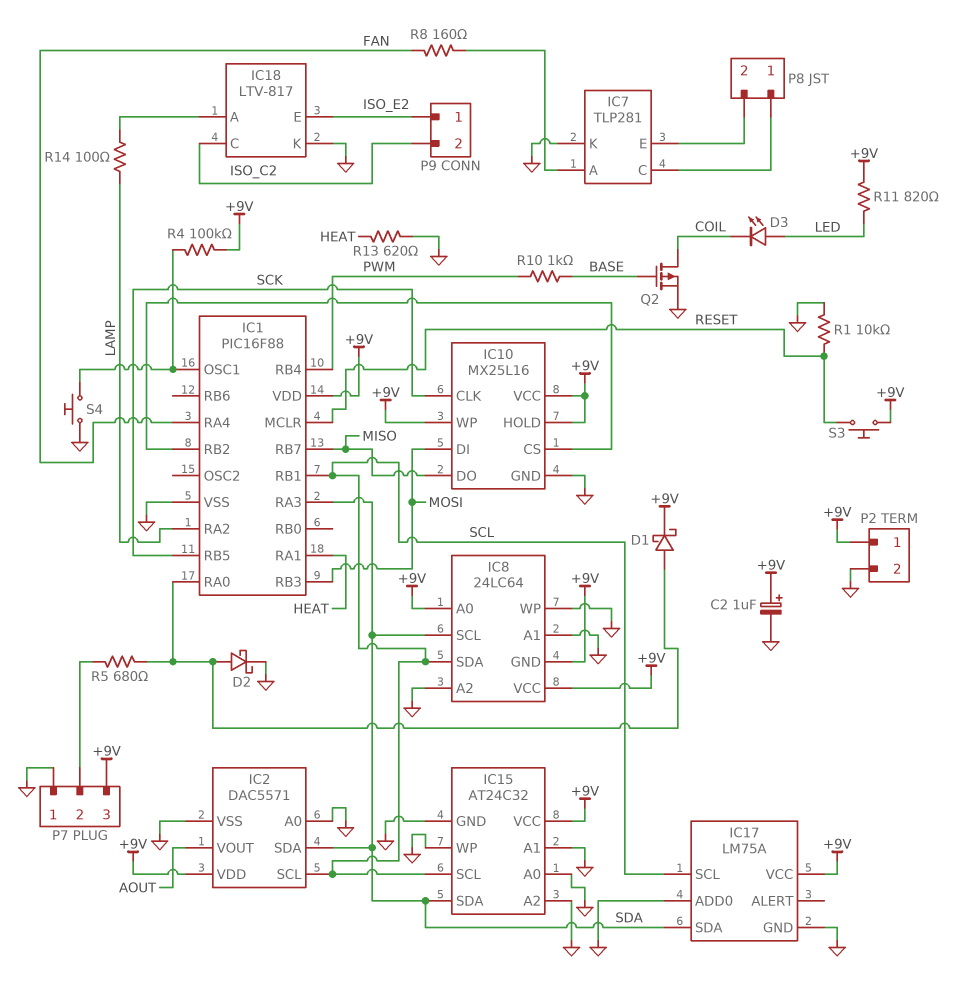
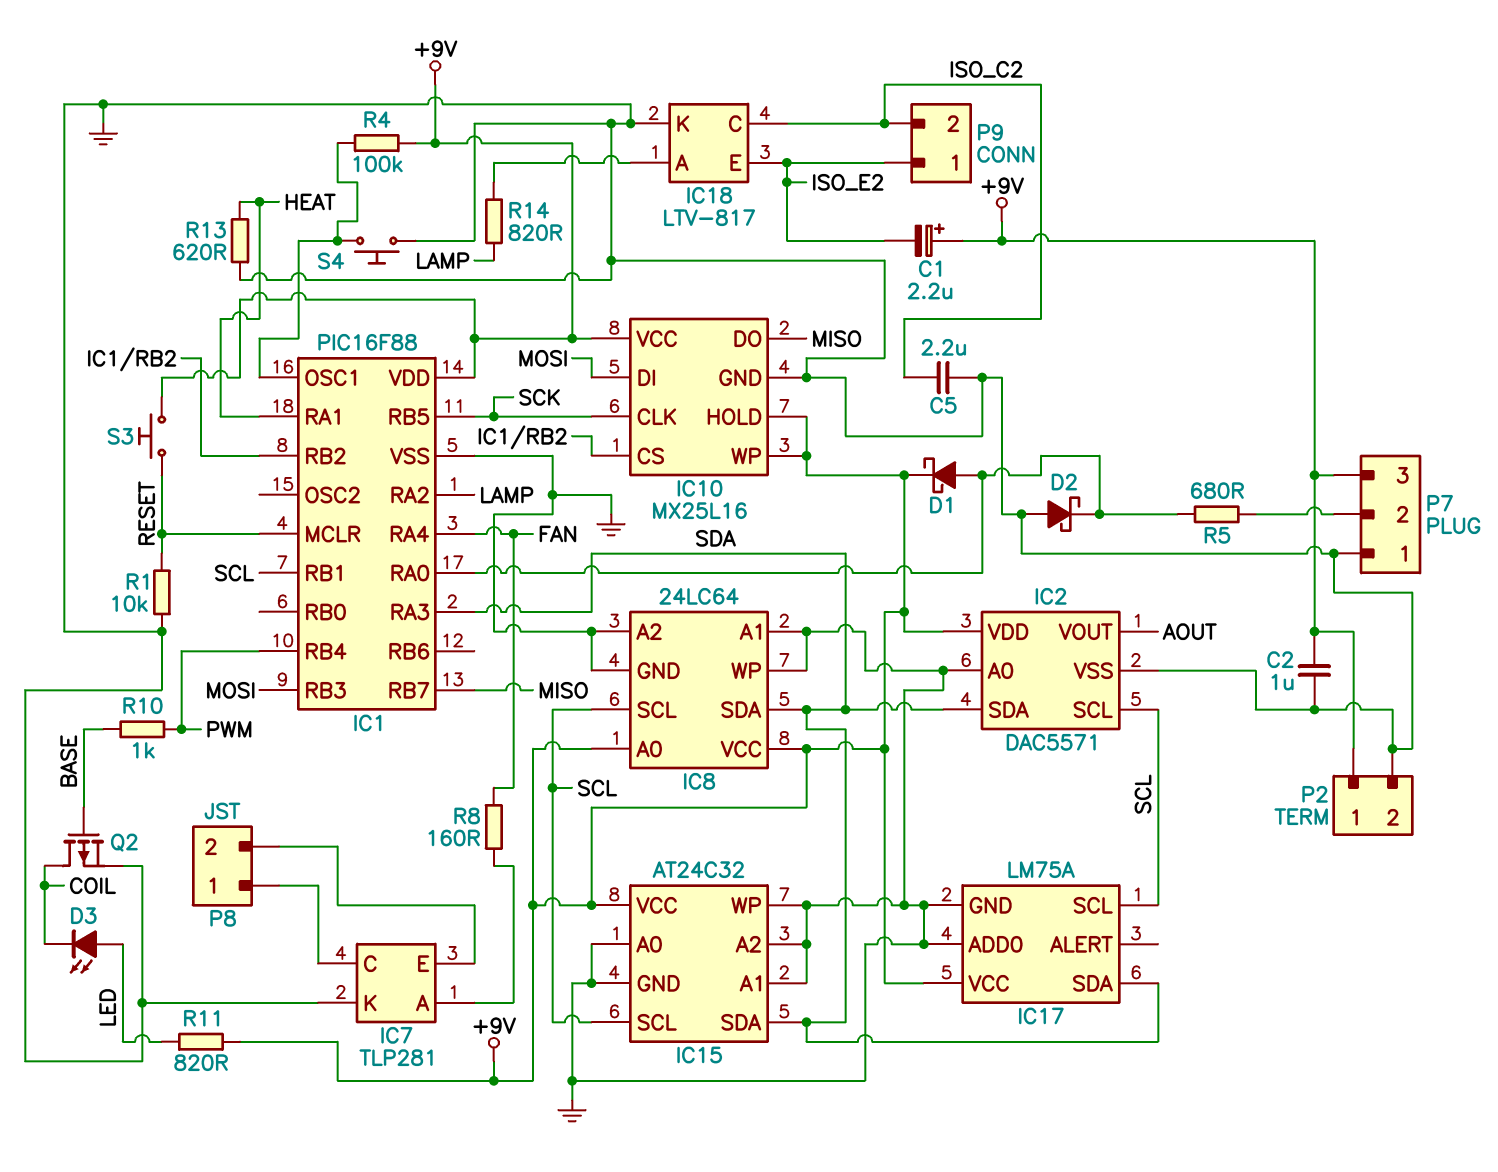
C1: none -> 2.2uF (plus +9V, minus ISO_E2)
C2: 1uF (plus +9V, minus GND) -> 1uF (+9V, GND)
C5: none -> 2.2uF (GND, ISO_C2)
D2: schottky (A IC1/RA0, K GND) -> schottky (A GND, K IC1/RA0)
IC8 pin GND: +9V -> GND
IC8 pin SCL: SDA -> SCL
IC8 pin SDA: SCL -> SDA
R14: 100 (IC18/A, LAMP) -> 820 (IC18/A, LAMP)

